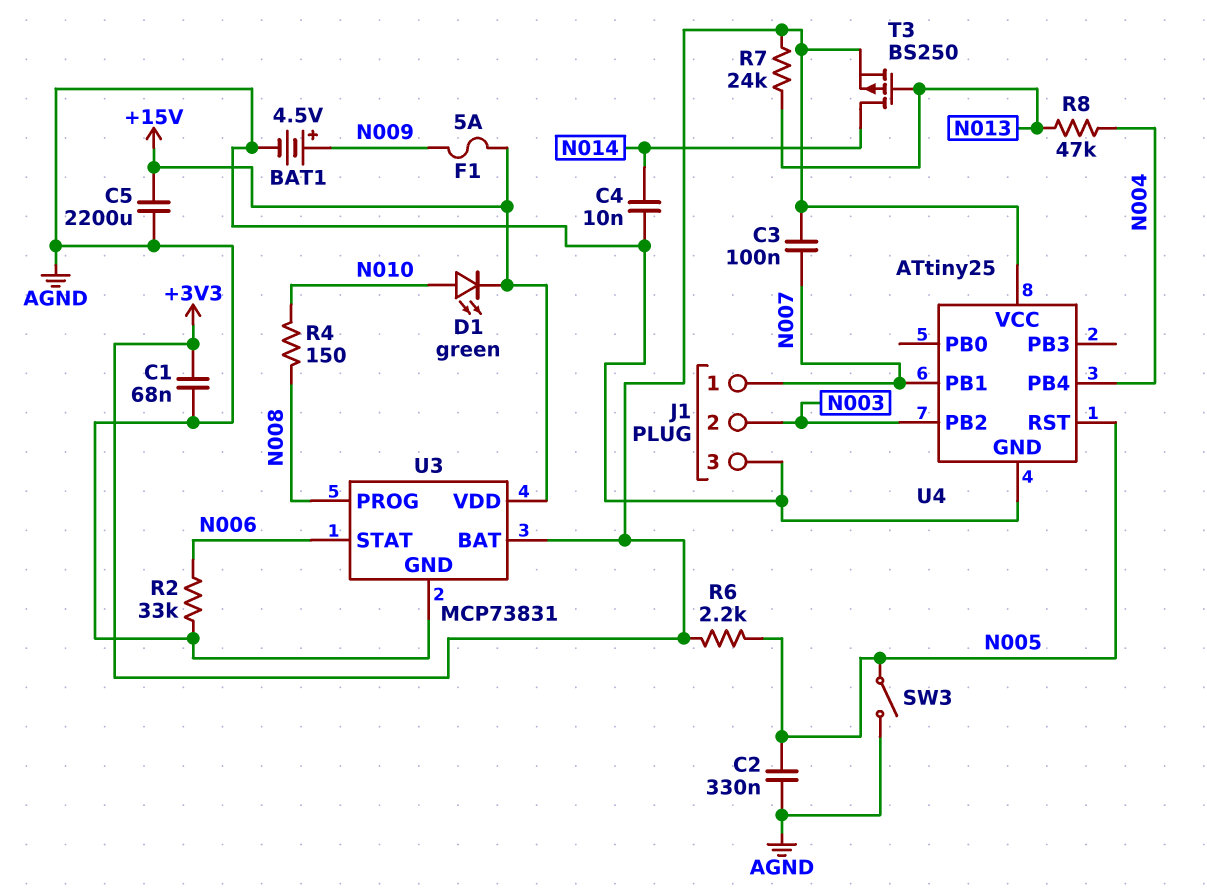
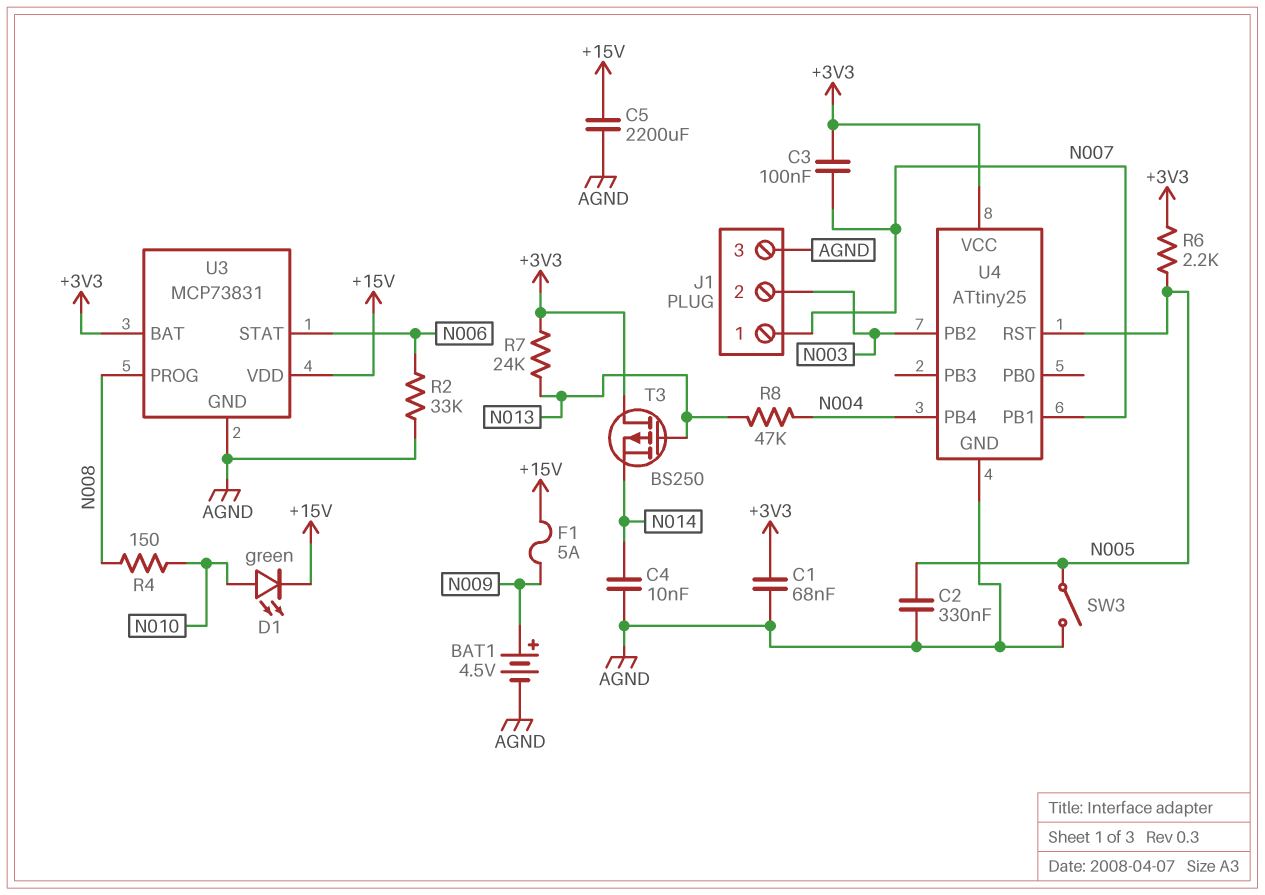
T3: PMOS BS250 (G N013, D N014, S +3V3) -> PMOS BS250 (G N013, D +3V3, S N014)

